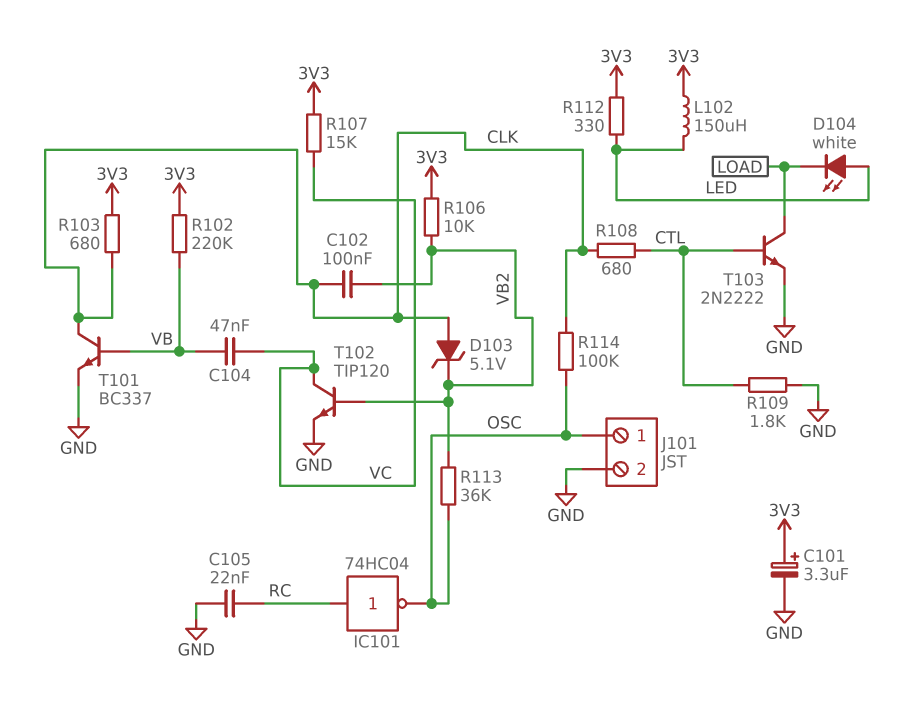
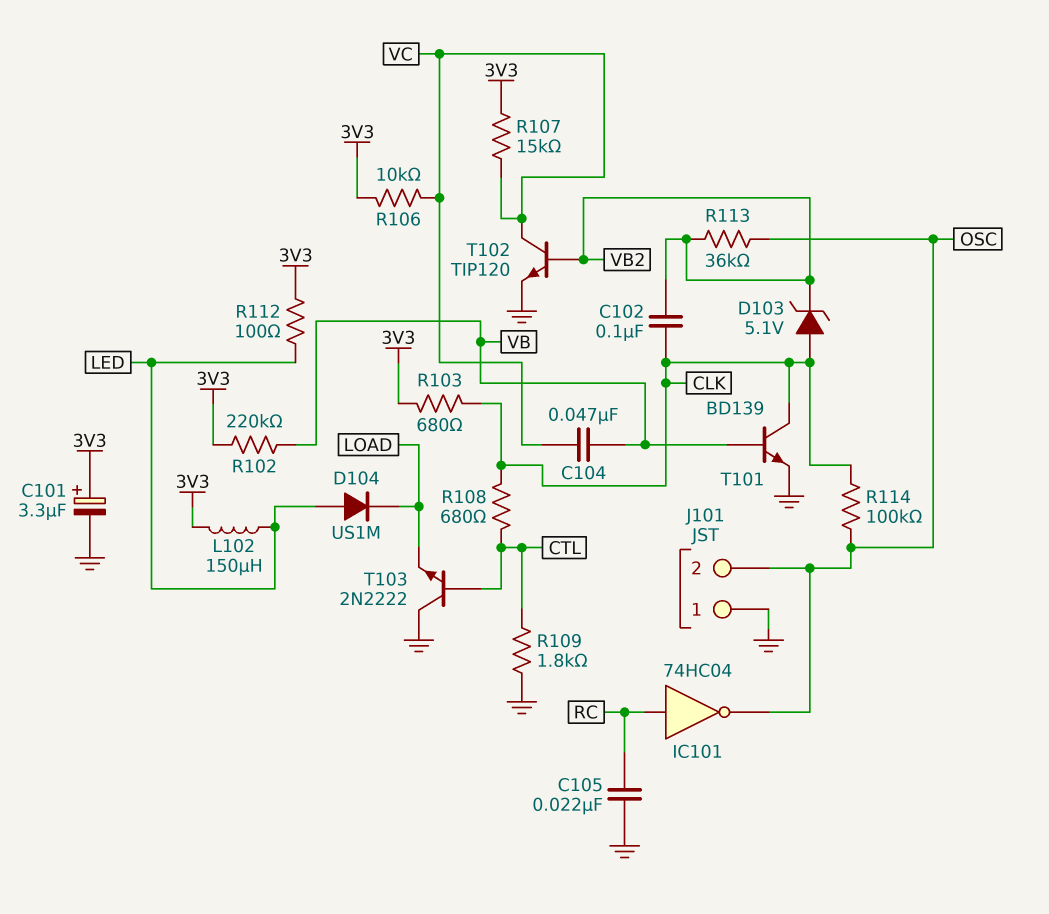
D104: LED white (A LED, K LOAD) -> diode US1M (A LED, K LOAD)
J101 pin 1: OSC -> GND
J101 pin 2: GND -> OSC
R106: 10k (3V3, VB2) -> 10k (3V3, VC)
R112: 330 (3V3, LED) -> 100 (3V3, LED)
T101: NPN BC337 (B VB, C CLK, E GND) -> NPN BD139 (B VB, C CLK, E GND)
T103: NPN 2N2222 (B CTL, C LOAD, E GND) -> NPN 2N2222 (B CTL, C GND, E LOAD)

